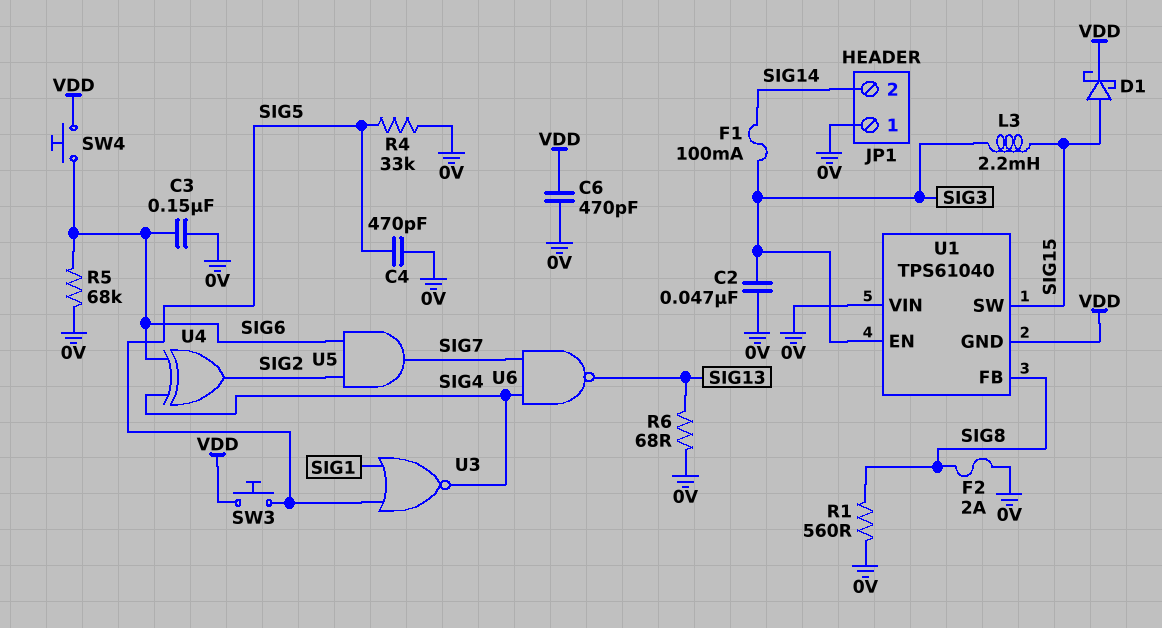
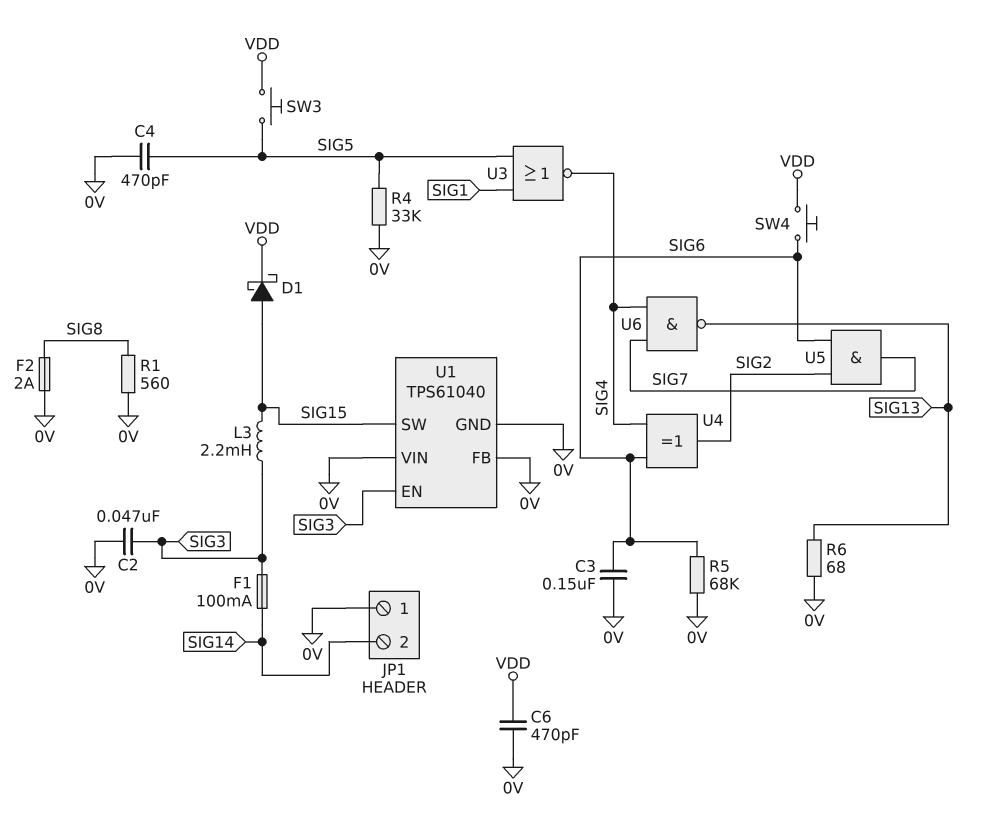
U1 pin FB: SIG8 -> 0V
U1 pin GND: VDD -> 0V

